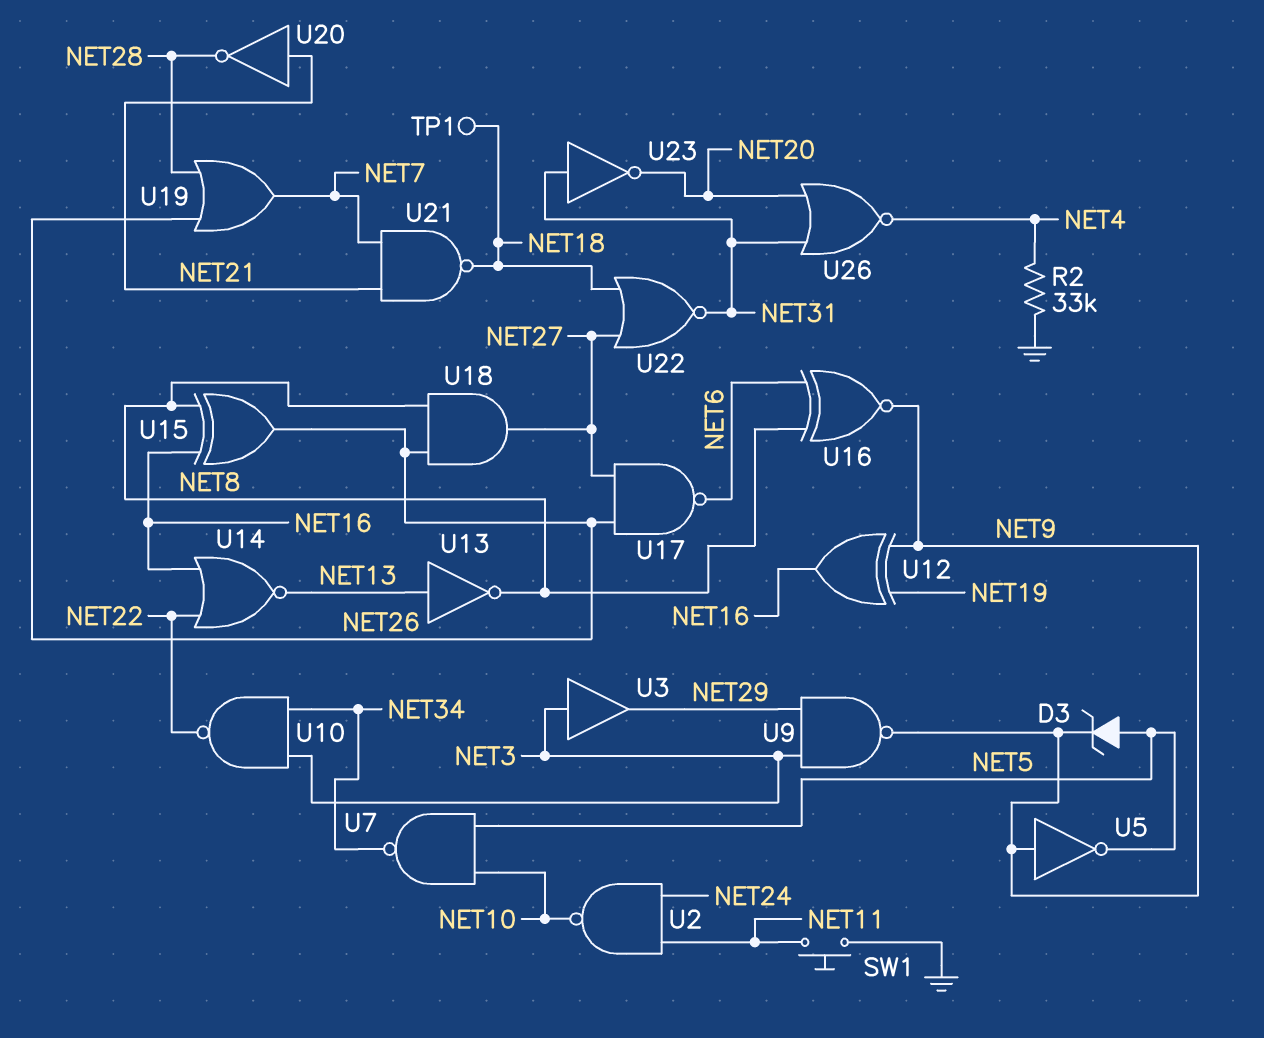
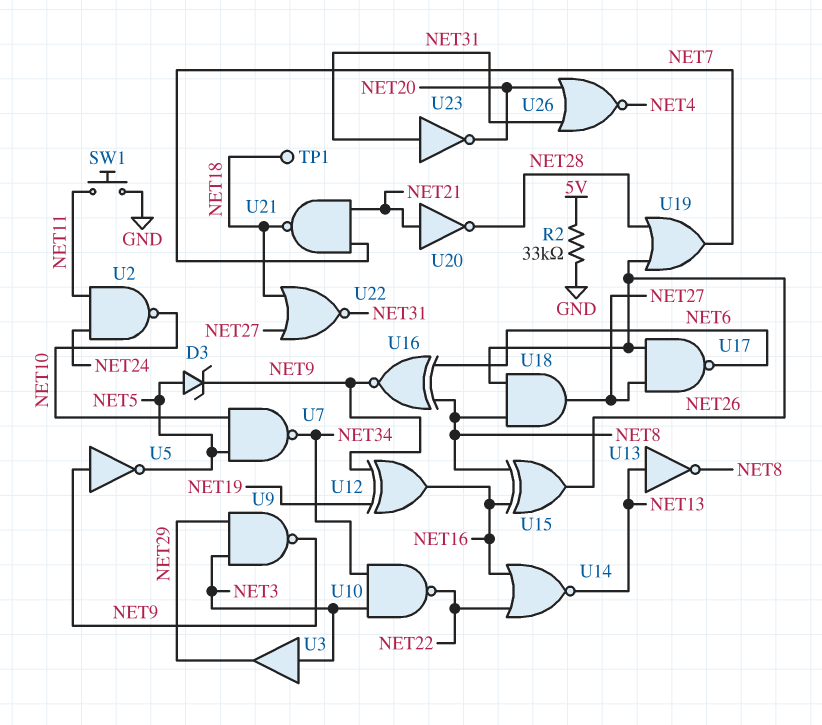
R2: 33k (GND, NET4) -> 33k (5V, GND)

